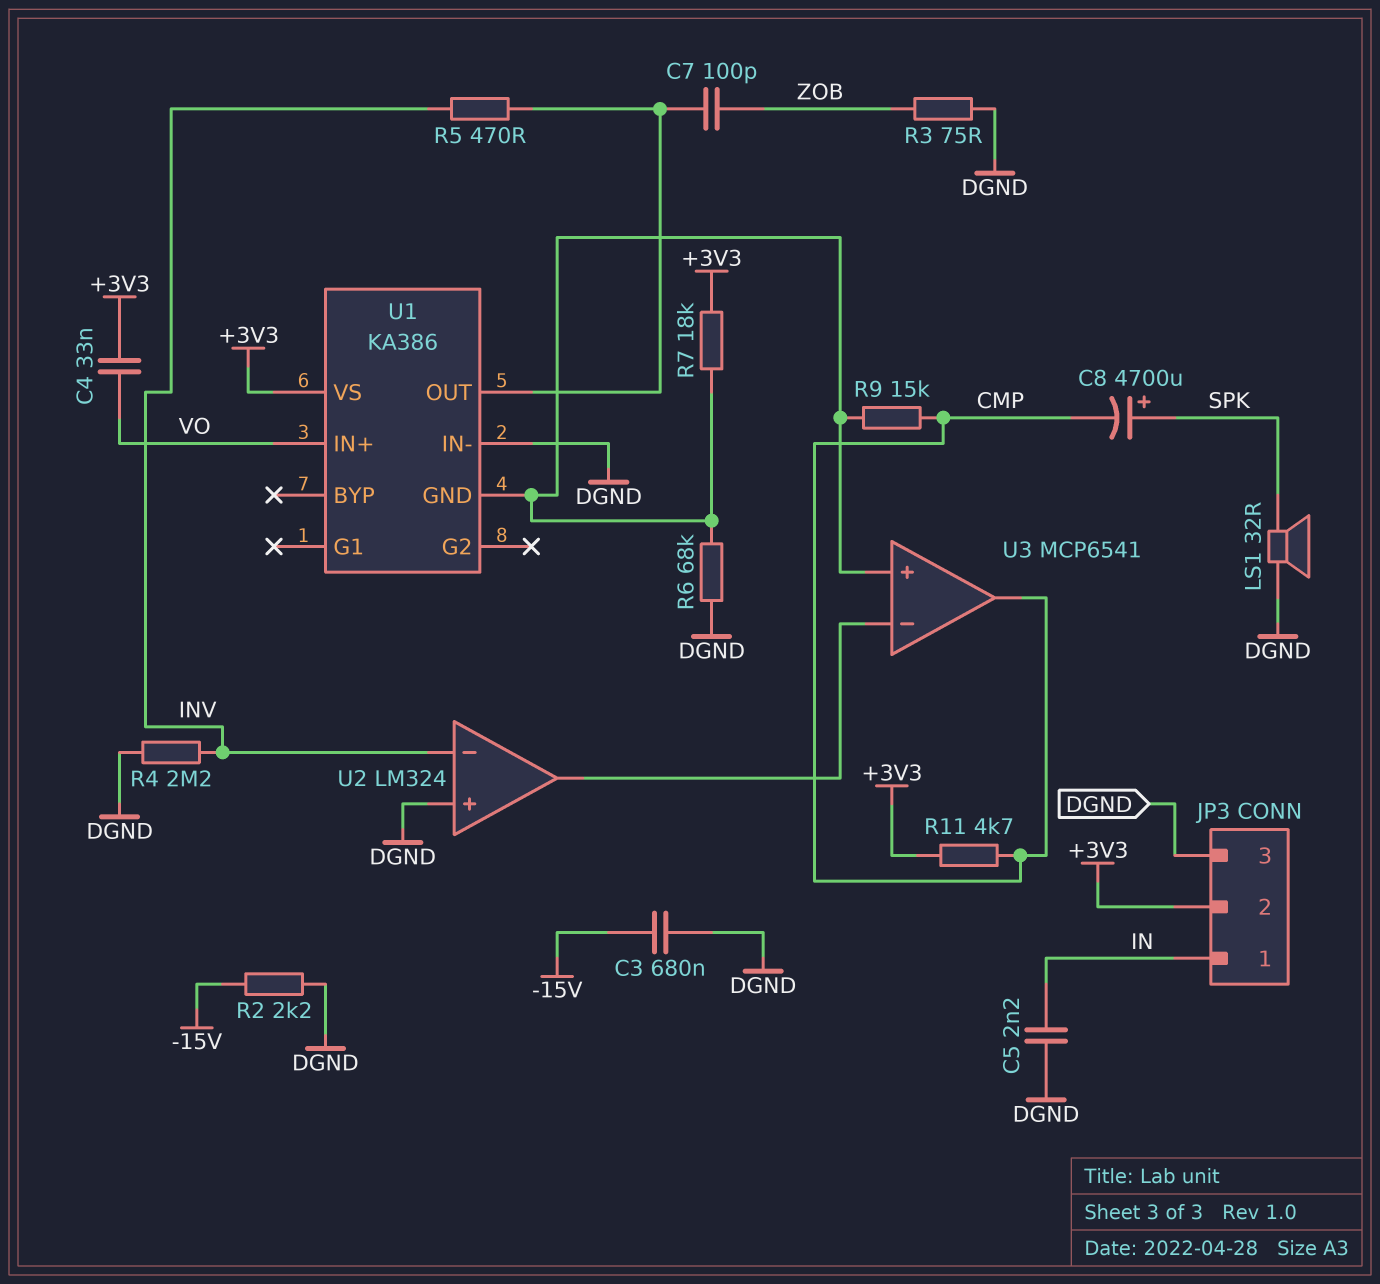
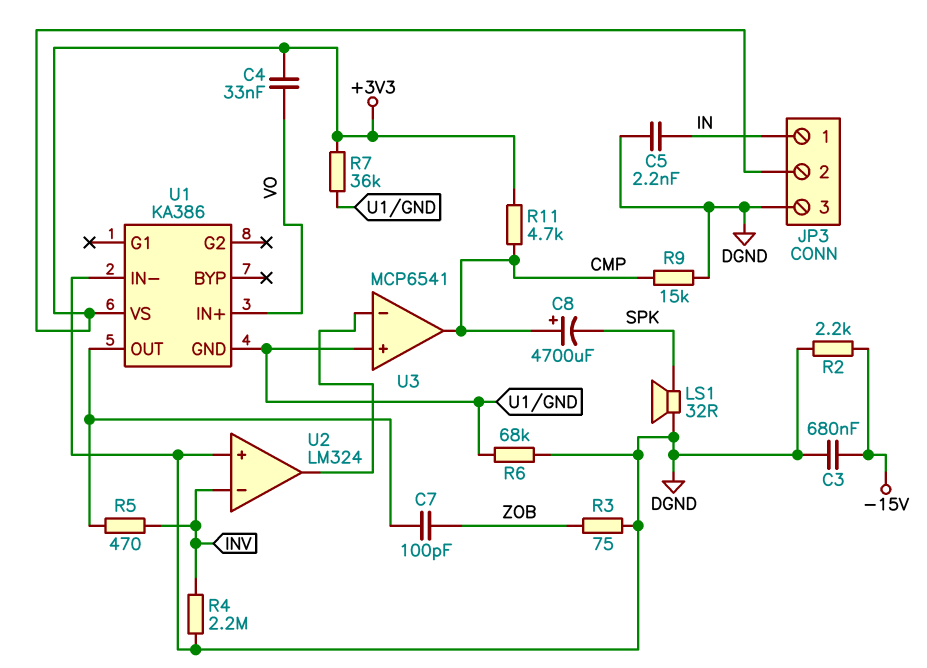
C8: 4700uF (plus SPK, minus CMP) -> 4700uF (plus CMP, minus SPK)
R7: 18k (+3V3, U1/GND) -> 36k (+3V3, U1/GND)
R9: 15k (CMP, U1/GND) -> 15k (CMP, DGND)

